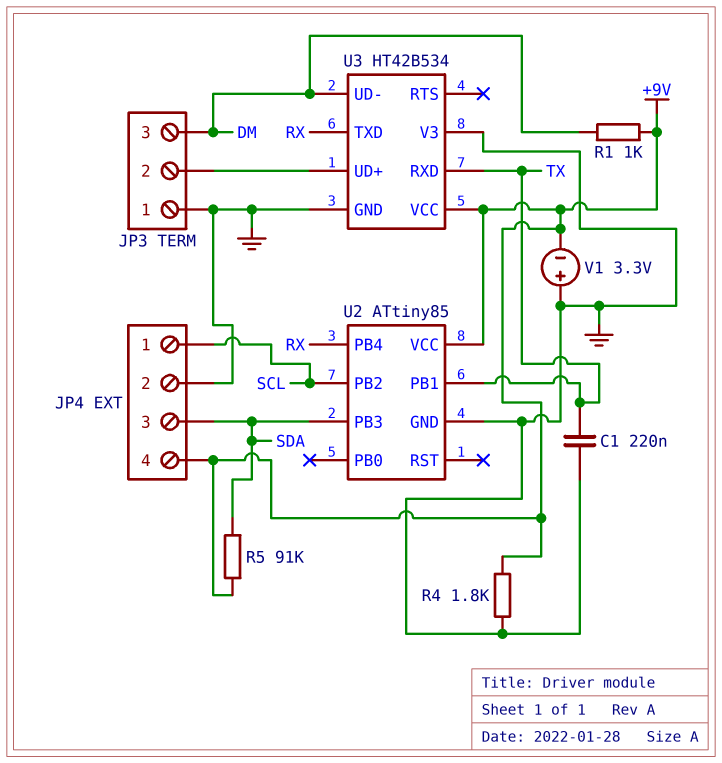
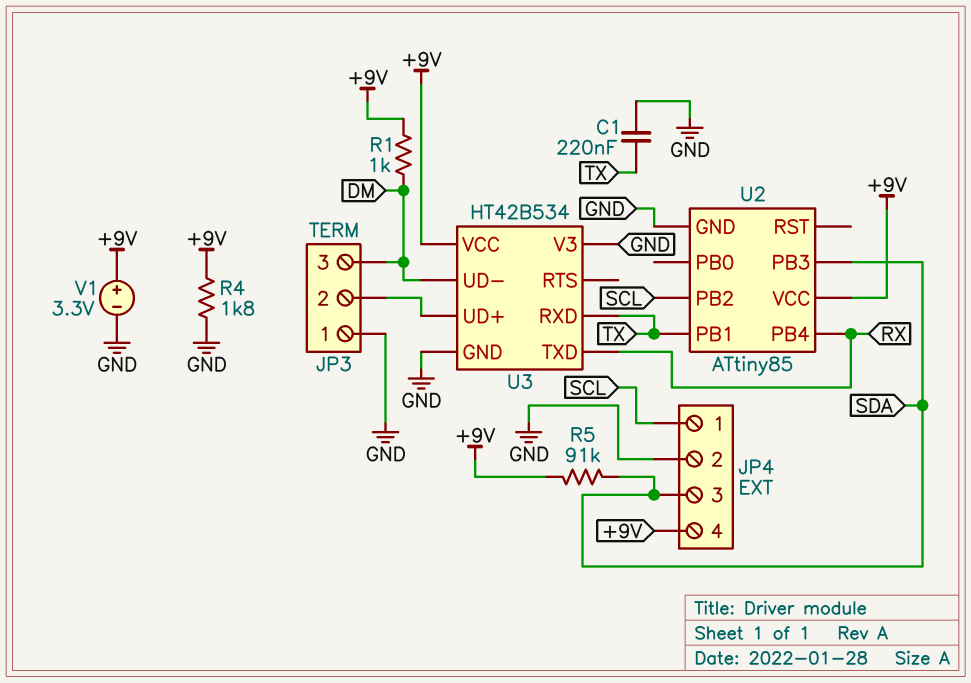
V1: 3.3V (plus GND, minus +9V) -> 3.3V (plus +9V, minus GND)

